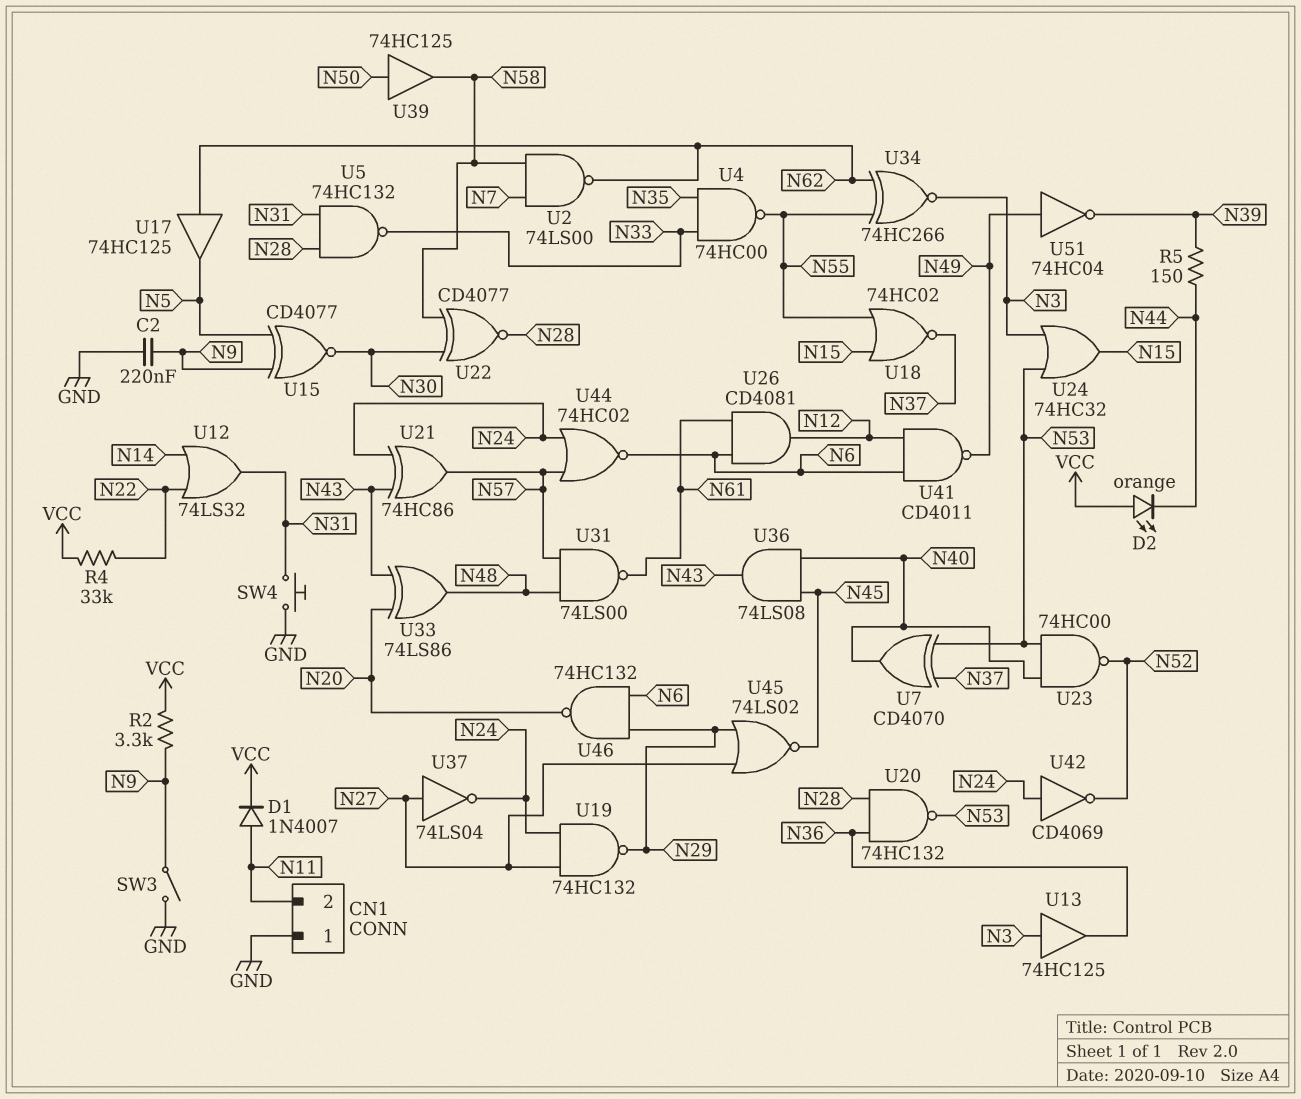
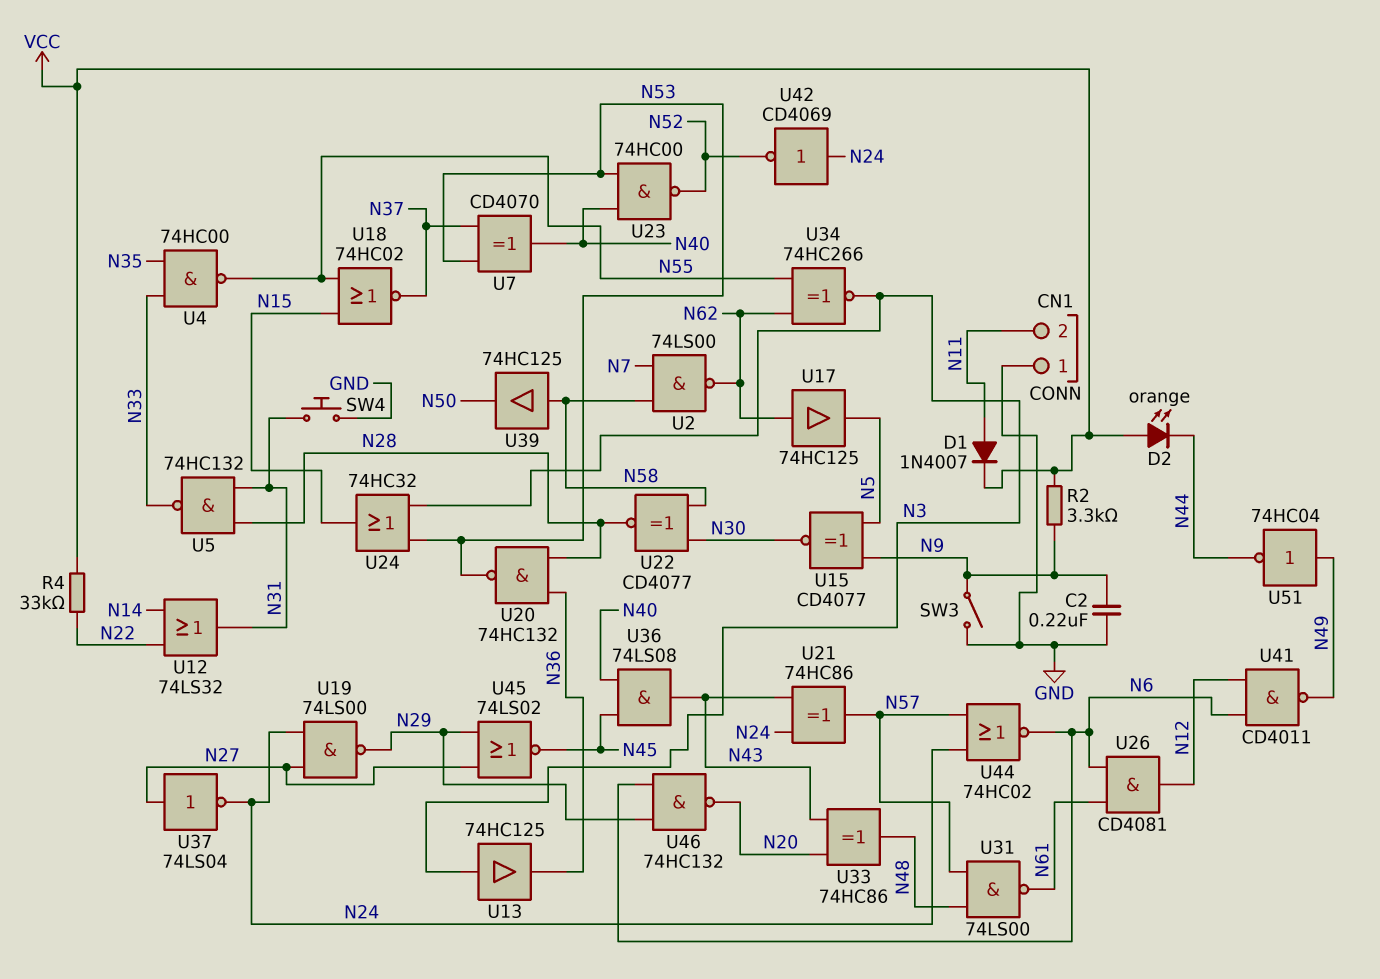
R5: 150 (N39, N44) -> none
U19: NAND 74HC132 (in N24, in N27, out N29) -> NAND 74LS00 (in N24, in N27, out N29)
U33: XOR 74LS86 (in N20, in N43, out N48) -> XOR 74HC86 (in N20, in N43, out N48)
U39: buffer 74HC125 (in N50, out N58) -> buffer 74HC125 (in N58, out N50)
U51: NOT 74HC04 (in N49, out N39) -> NOT 74HC04 (in N49, out N44)

